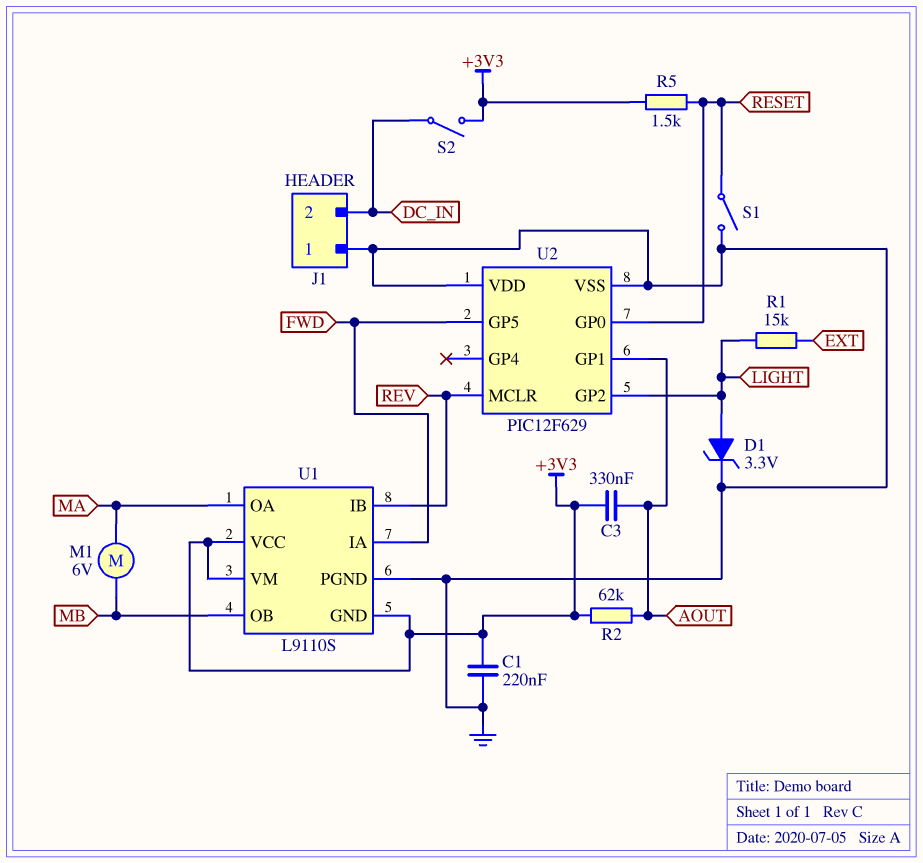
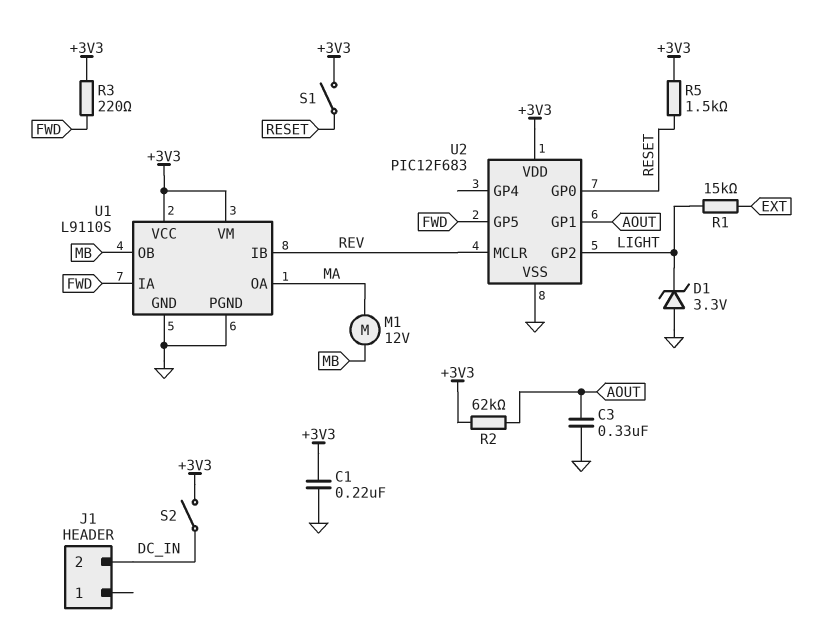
C3: 330nF (+3V3, AOUT) -> 330nF (AOUT, GND)
D1: zener 3.3V (A LIGHT, K GND) -> zener 3.3V (A GND, K LIGHT)
J1 pin 1: GND -> none
M1: motor 6V (MA, MB) -> motor 12V (MA, MB)
R3: none -> 220 (+3V3, FWD)
S1: switch (GND, RESET) -> switch (+3V3, RESET)
U1 pin GND: +3V3 -> GND
U2: PIC12F629 -> PIC12F683
U2 pin VDD: GND -> +3V3

